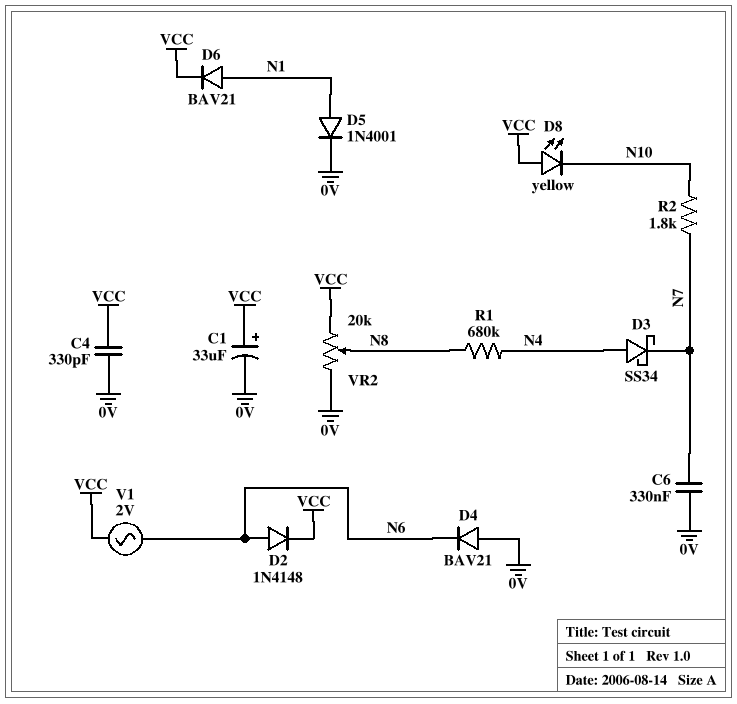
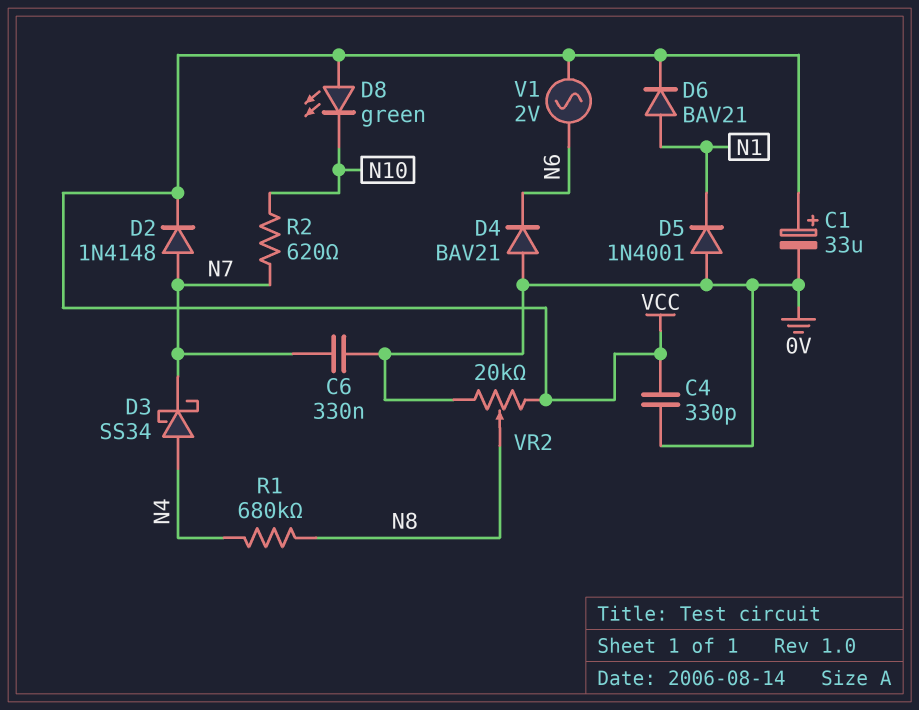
D2: diode 1N4148 (A N6, K VCC) -> diode 1N4148 (A N7, K VCC)
D5: diode 1N4001 (A N1, K 0V) -> diode 1N4001 (A 0V, K N1)
D8: LED yellow (A VCC, K N10) -> LED green (A VCC, K N10)
R2: 1.8k (N7, N10) -> 620 (N7, N10)

